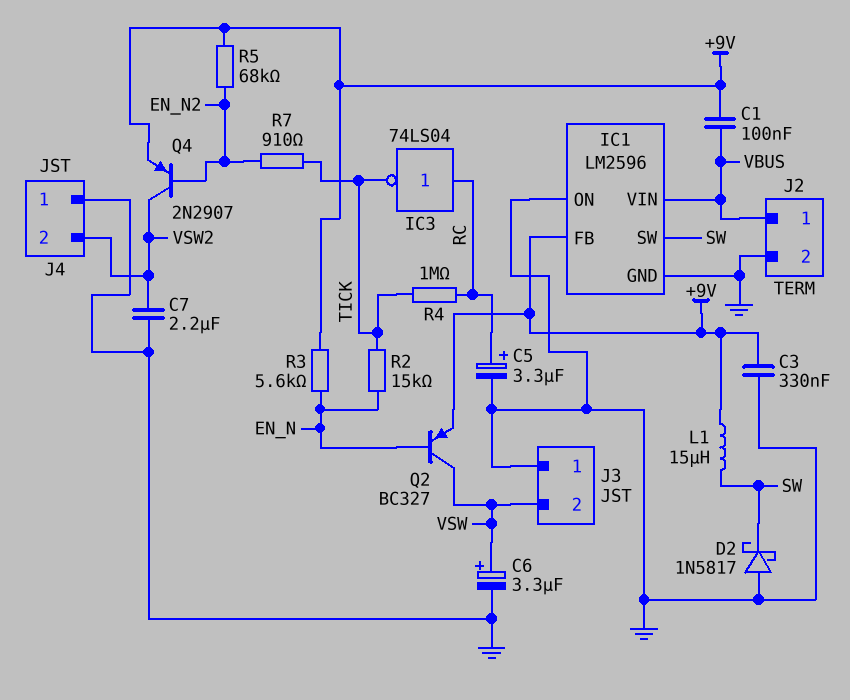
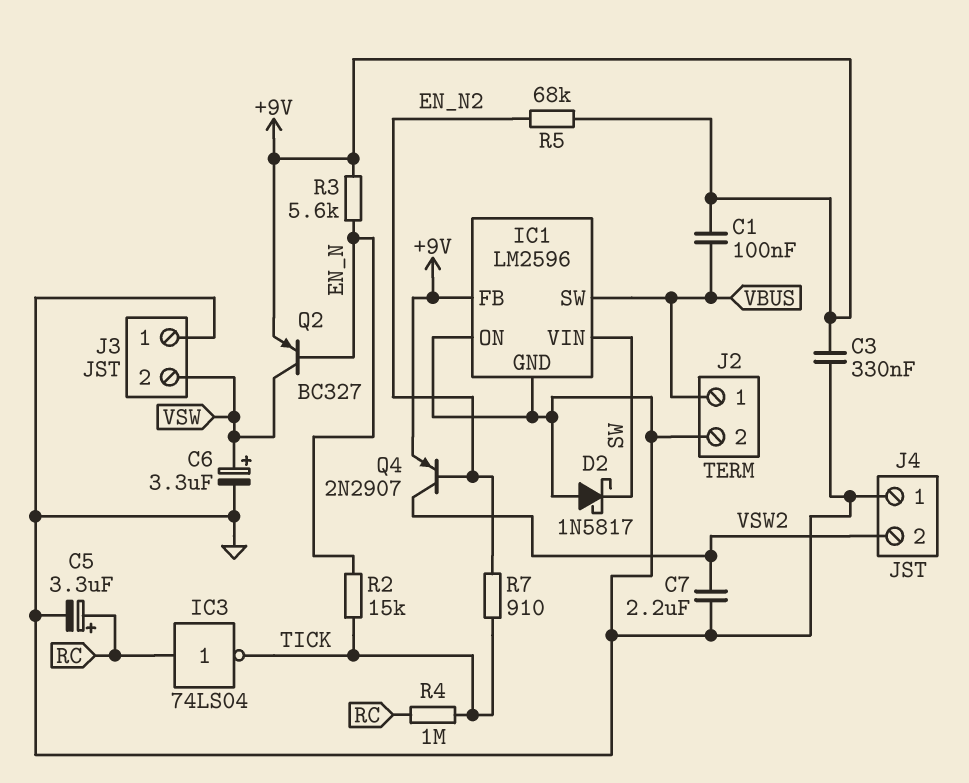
IC1 pin SW: SW -> VBUS
IC1 pin VIN: VBUS -> SW
L1: 15uH (+9V, SW) -> none

